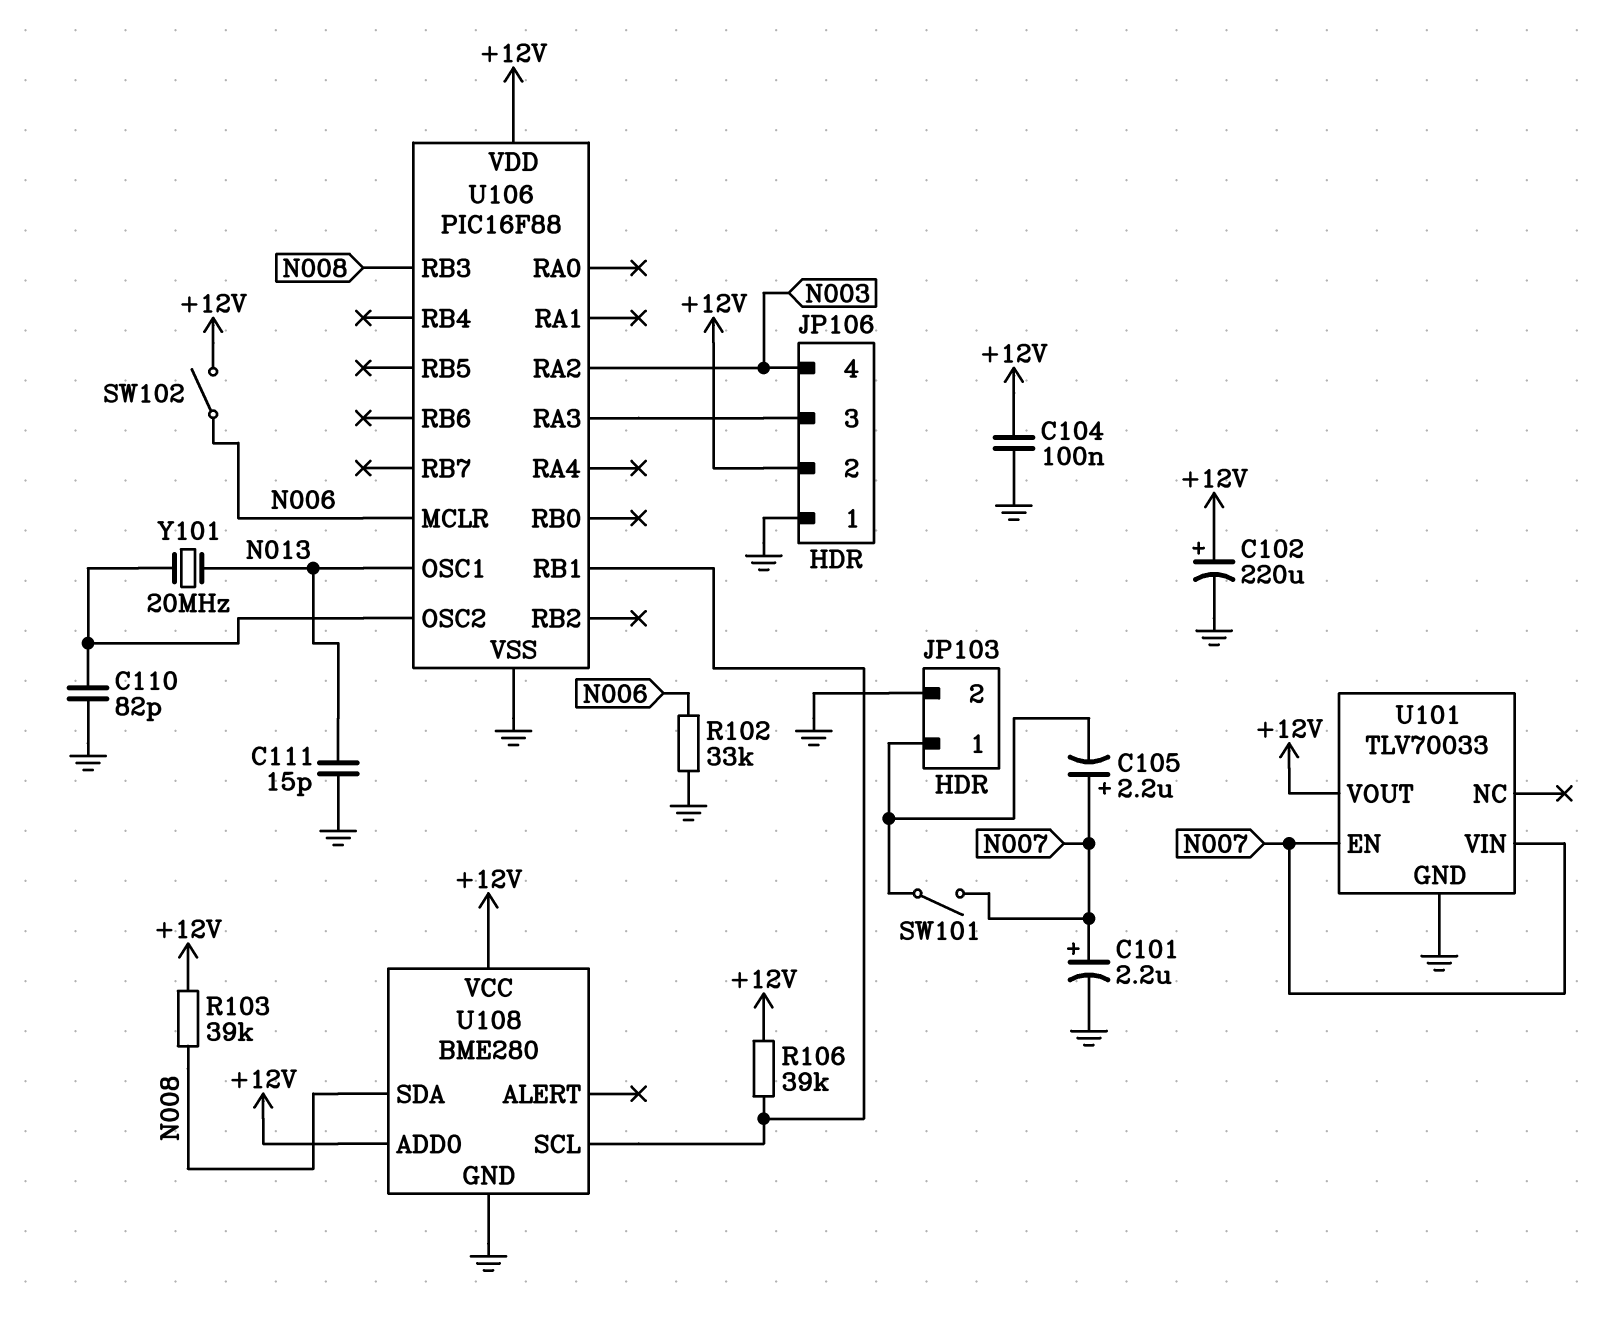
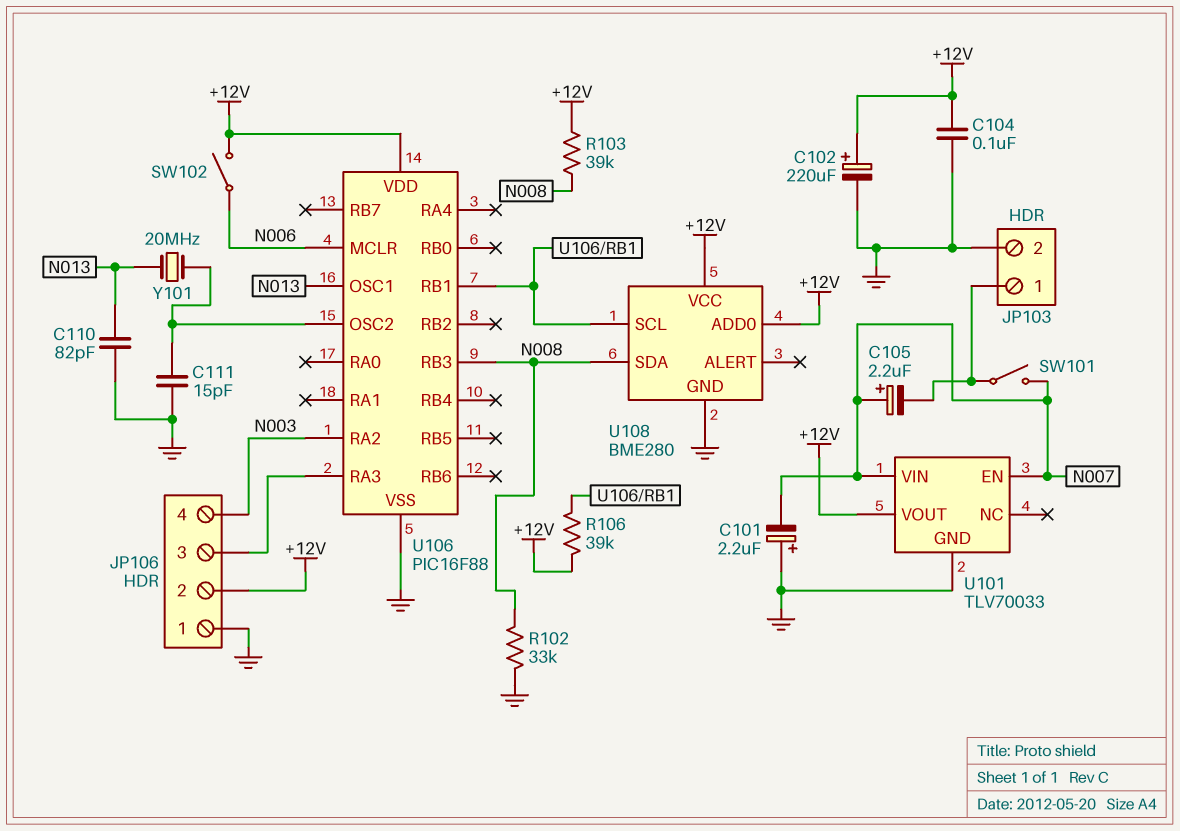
C101: 2.2uF (plus N007, minus GND) -> 2.2uF (plus GND, minus N007)
C110: 82pF (GND, U106/OSC2) -> 82pF (GND, N013)
C111: 15pF (GND, N013) -> 15pF (GND, U106/OSC2)
R102: 33k (GND, N006) -> 33k (GND, N008)

